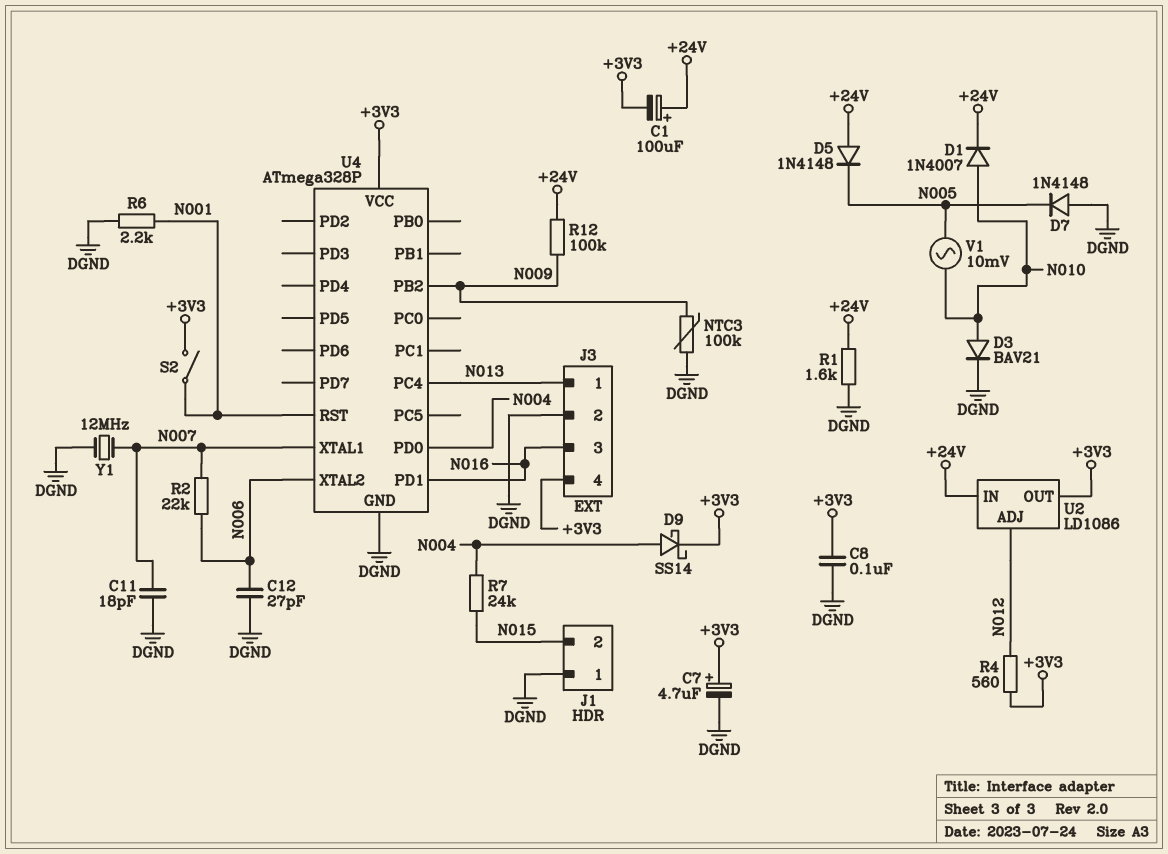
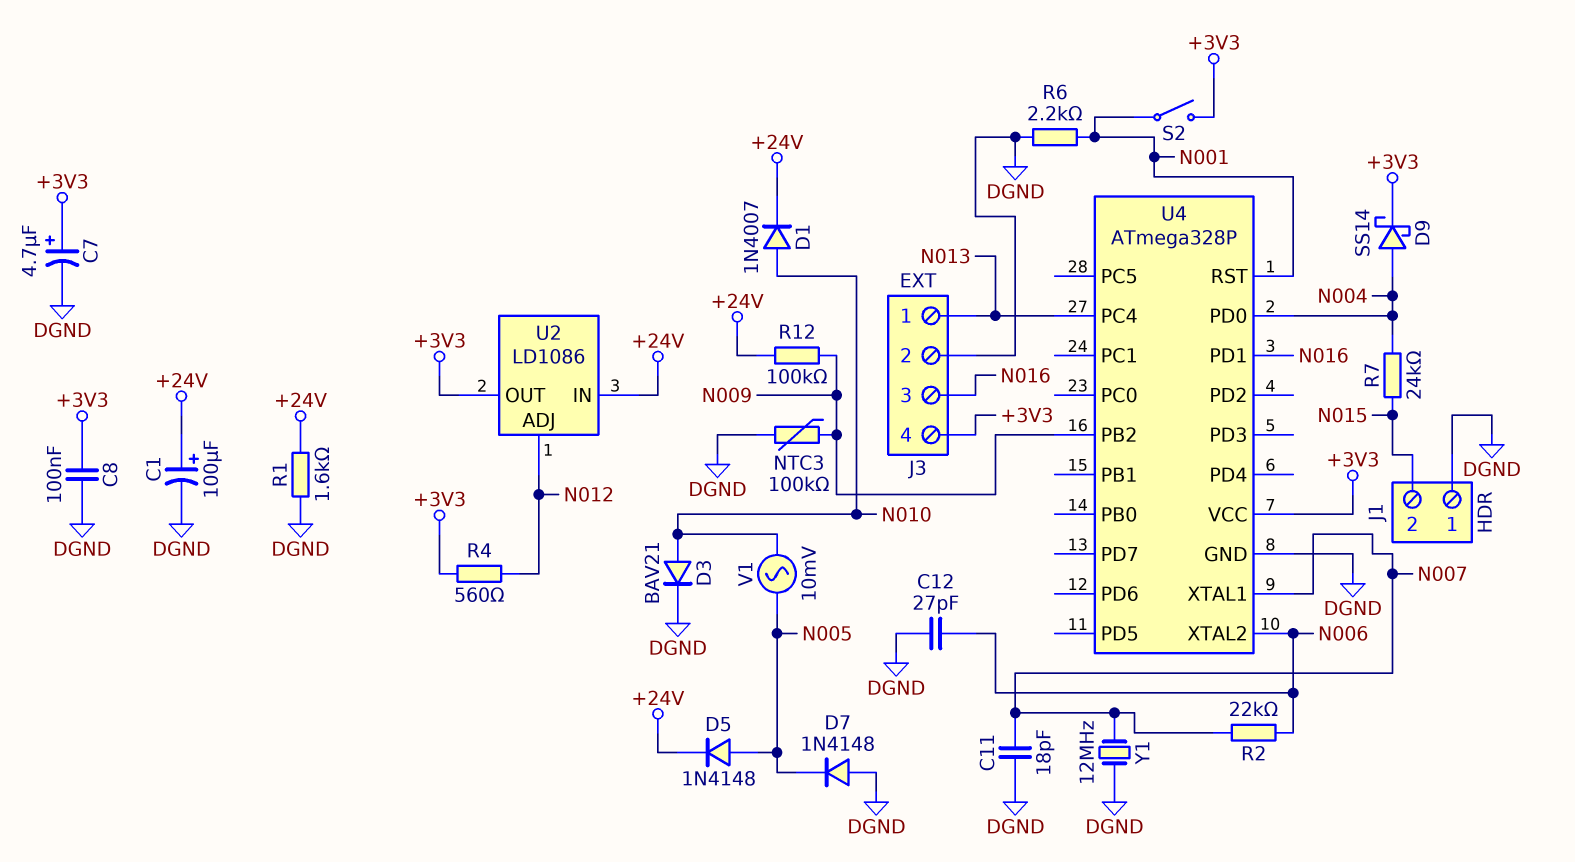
C1: 100uF (plus +24V, minus +3V3) -> 100uF (plus +24V, minus DGND)
D5: diode 1N4148 (A +24V, K N005) -> diode 1N4148 (A N005, K +24V)

